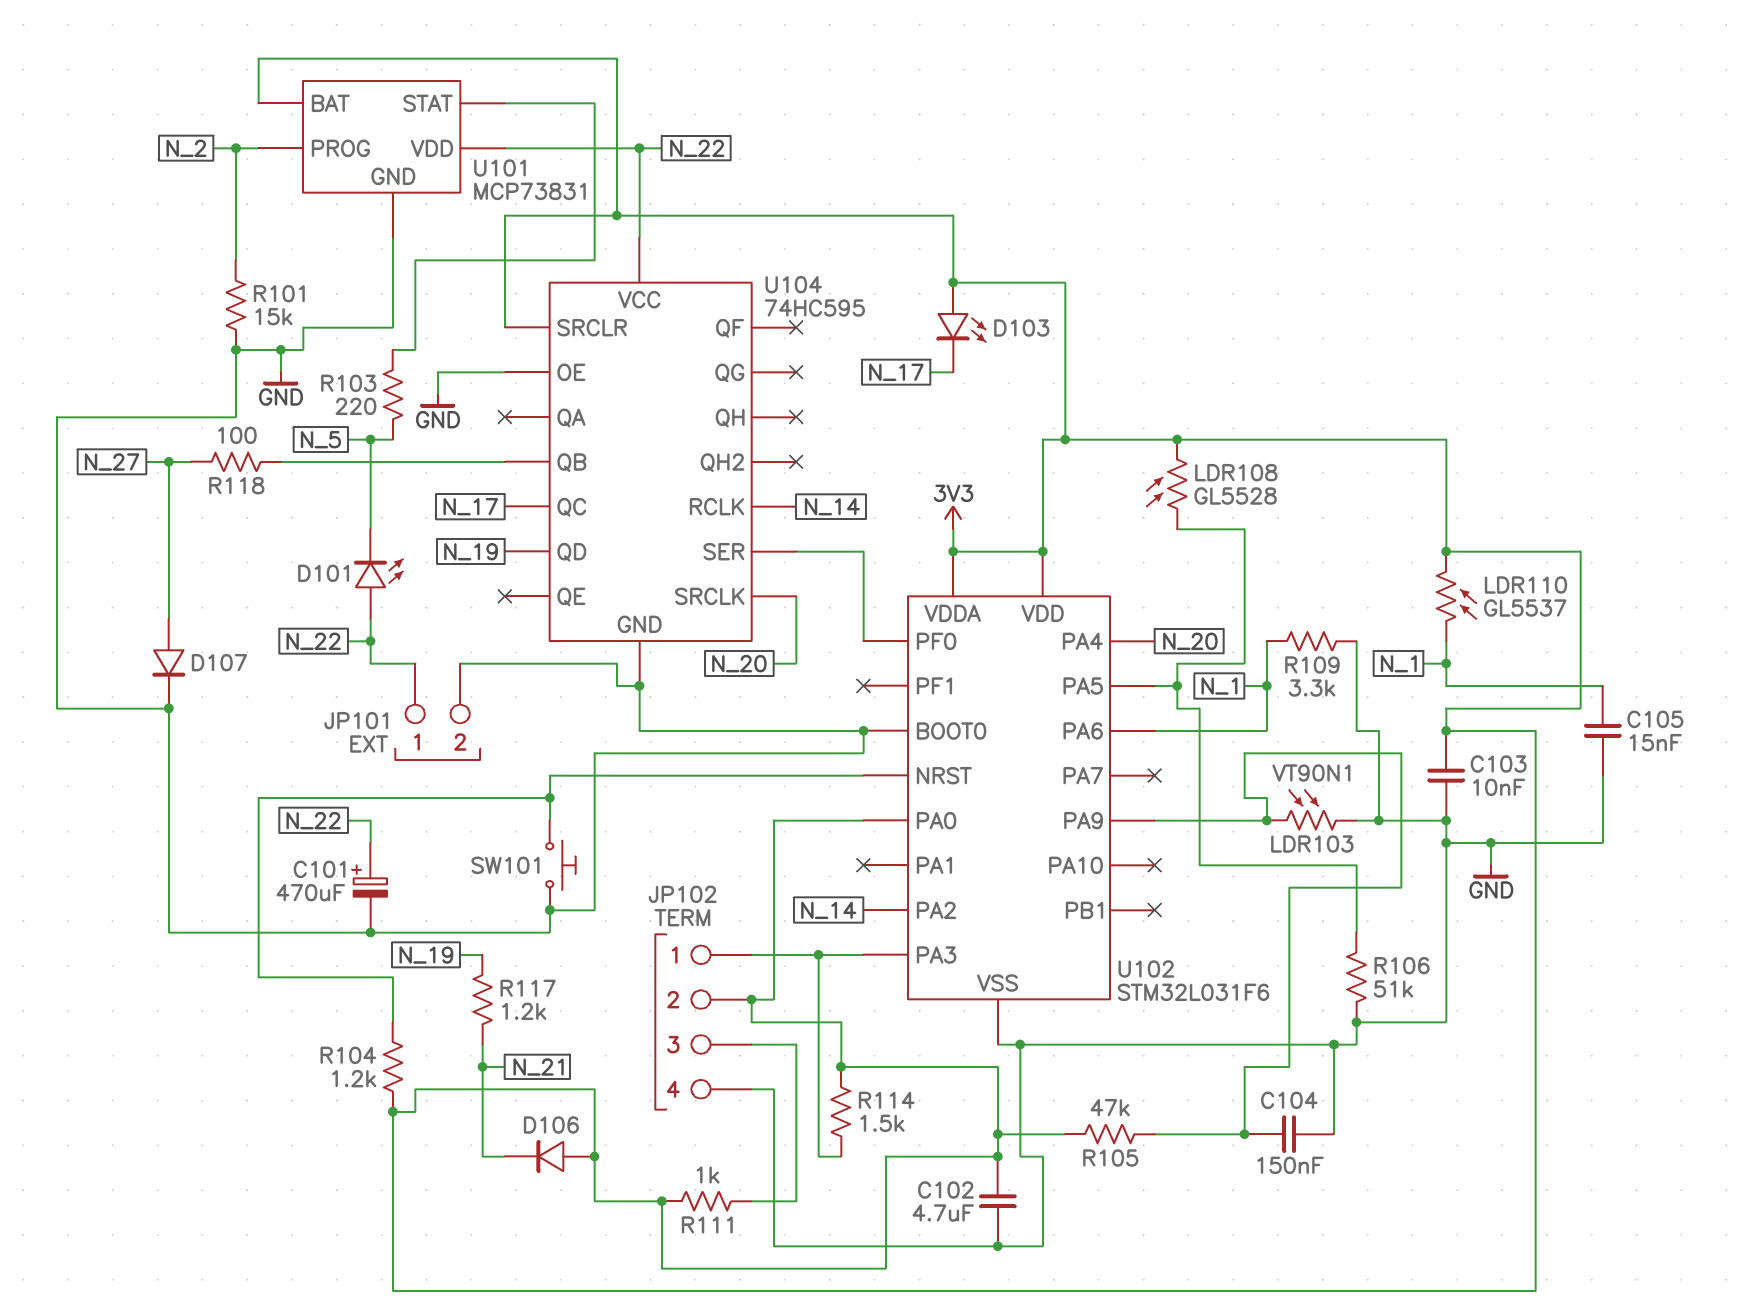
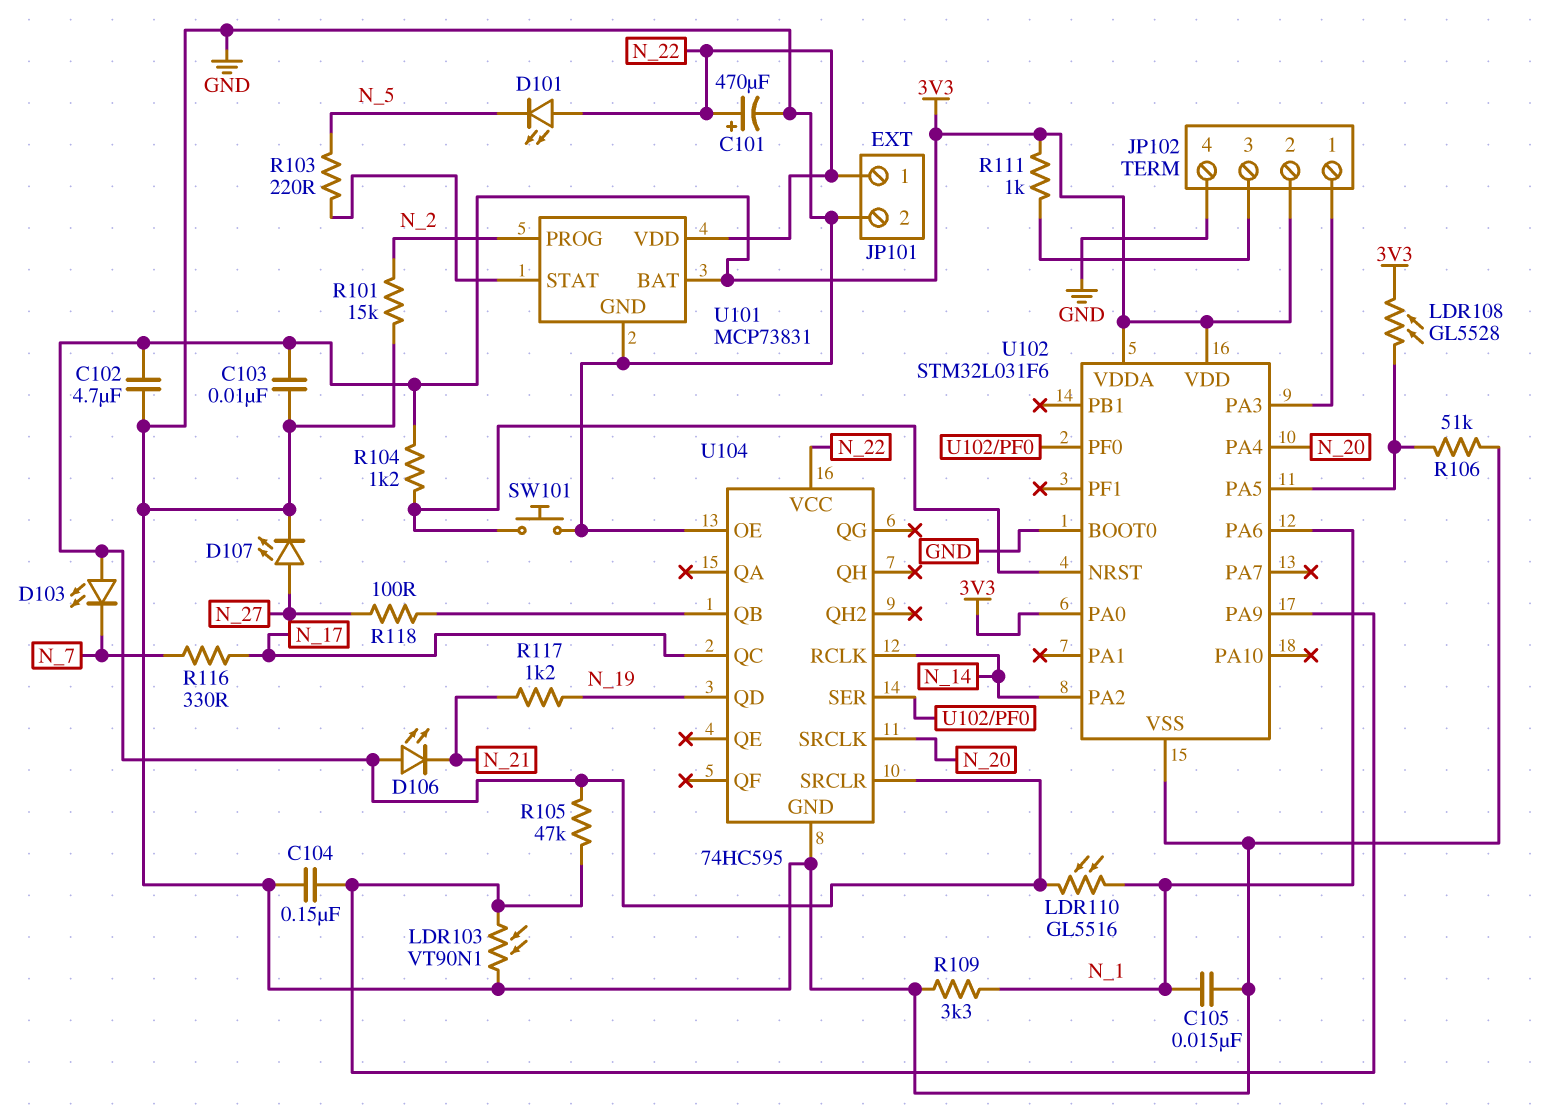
D103: LED (A 3V3, K N_17) -> LED (A 3V3, K N_7)
D106: diode (A 3V3, K N_21) -> LED (A 3V3, K N_21)
D107: diode (A N_27, K GND) -> LED (A N_27, K GND)
LDR110: GL5537 (3V3, N_1) -> GL5516 (3V3, N_1)
R114: 1.5k (3V3, JP102/1) -> none
R116: none -> 330 (N_7, N_17)

